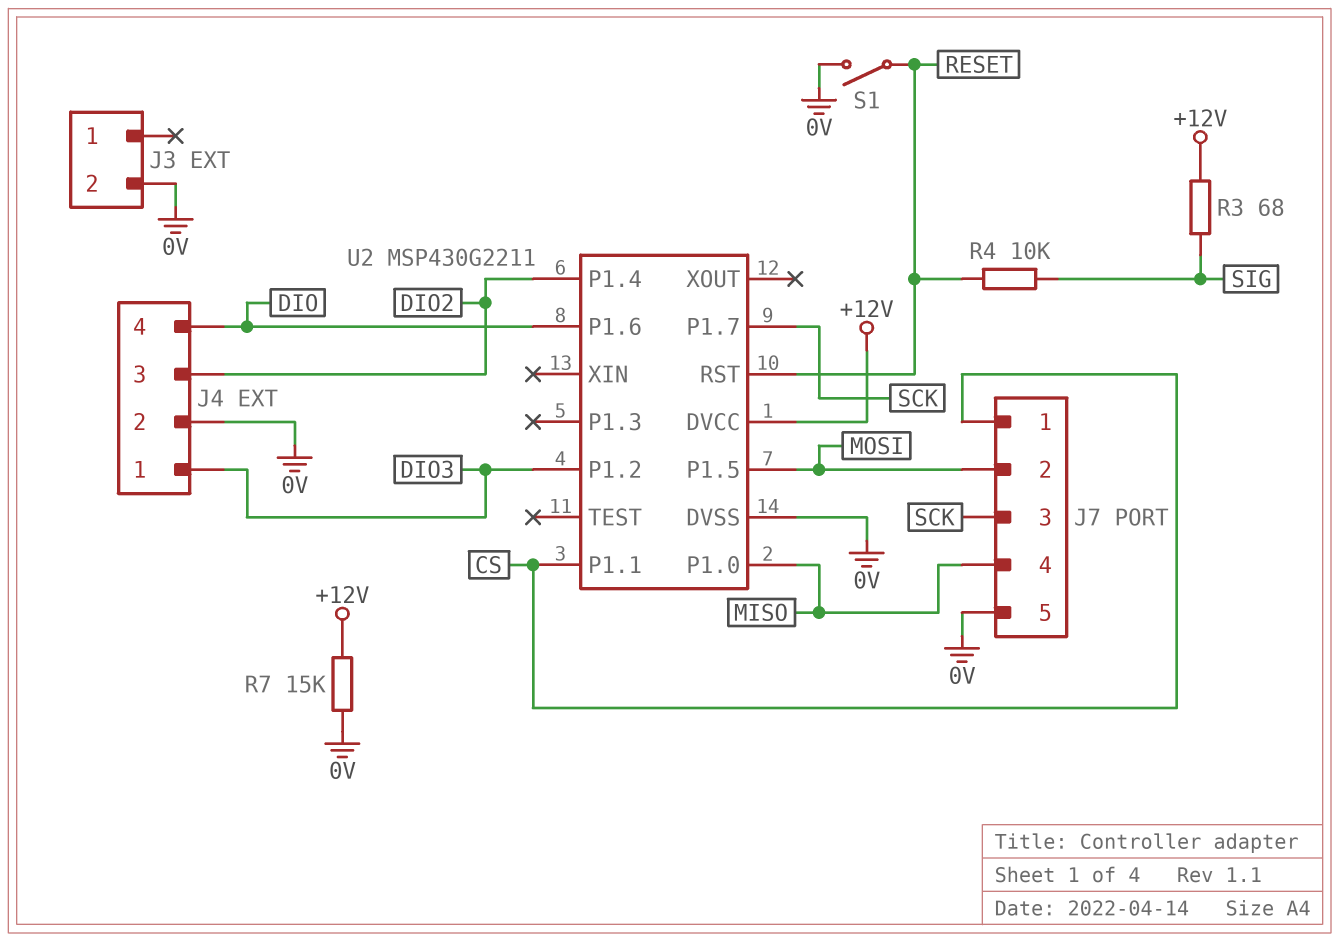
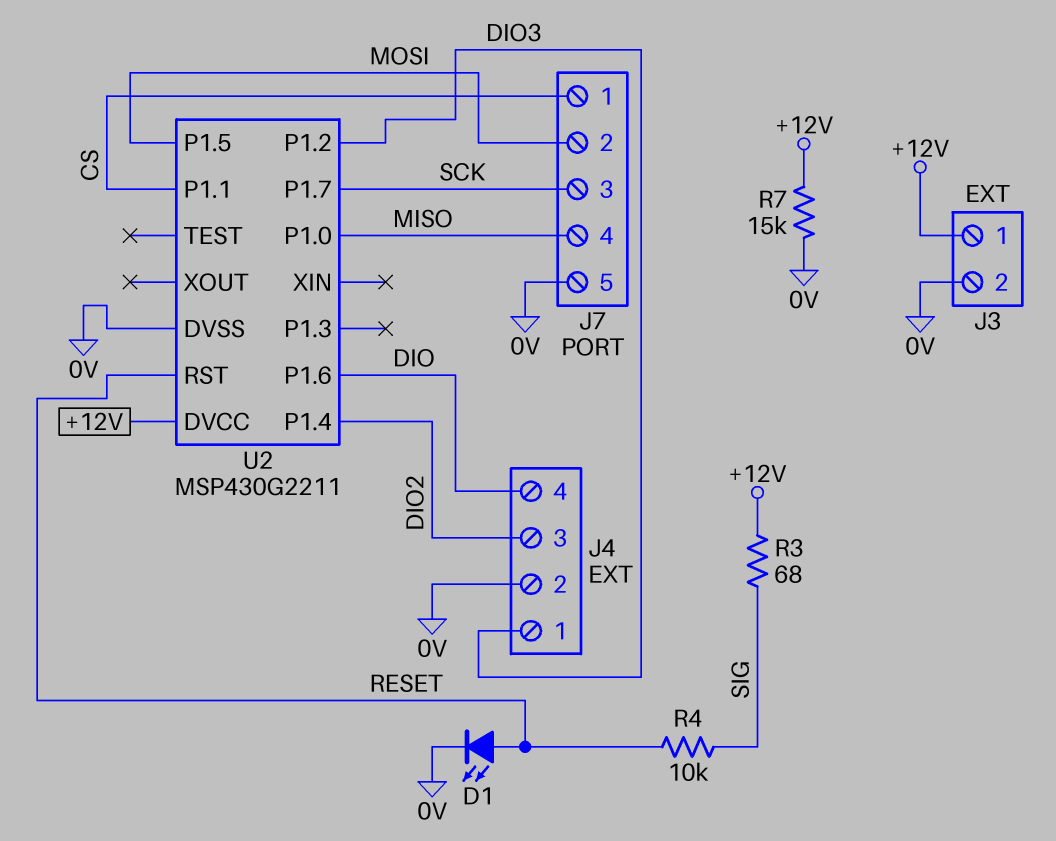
D1: none -> LED (A RESET, K 0V)
J3 pin 1: none -> +12V
S1: switch (0V, RESET) -> none

